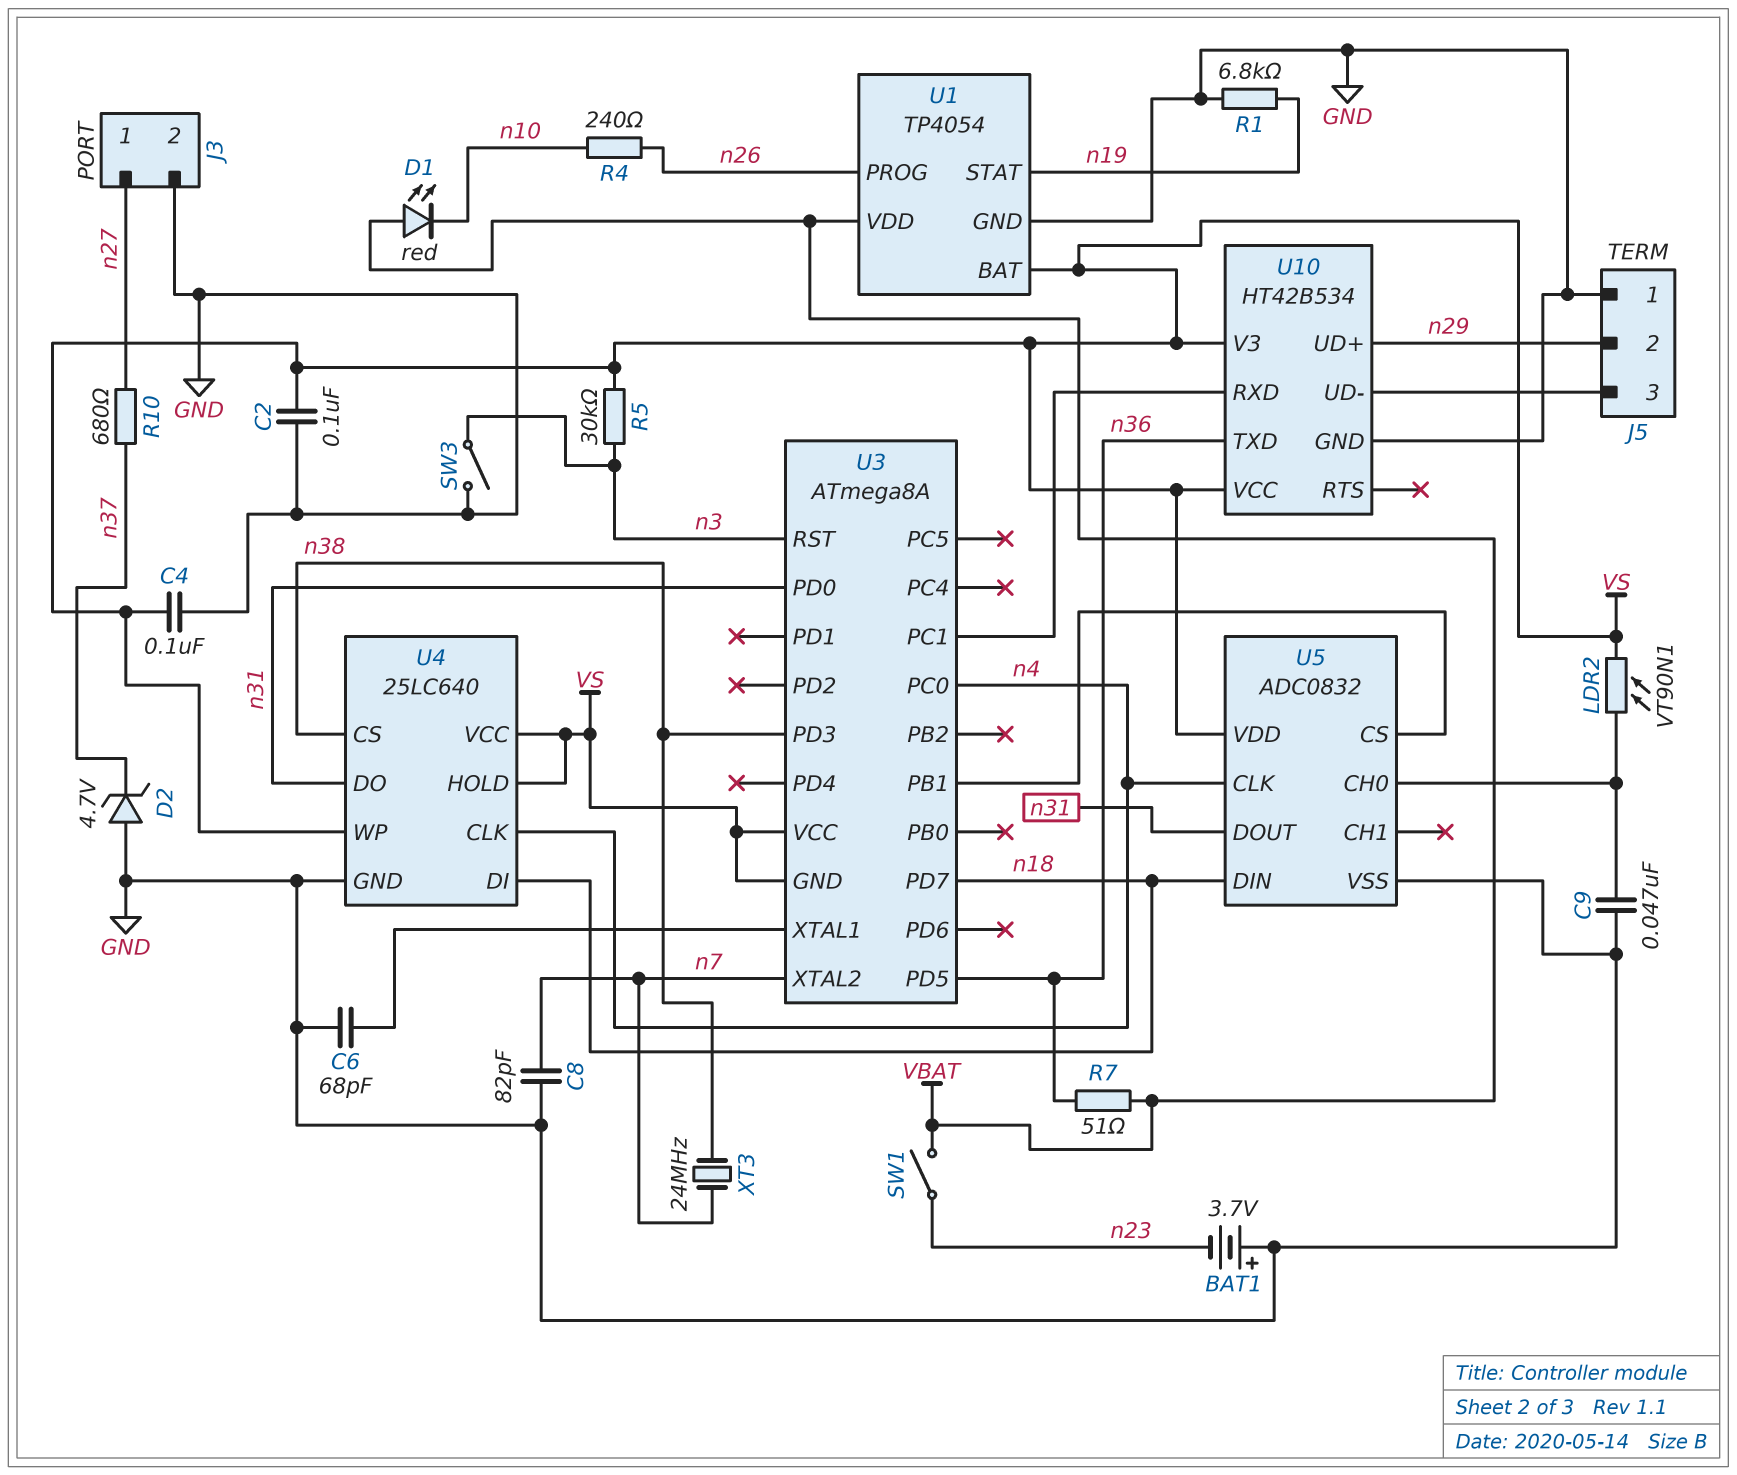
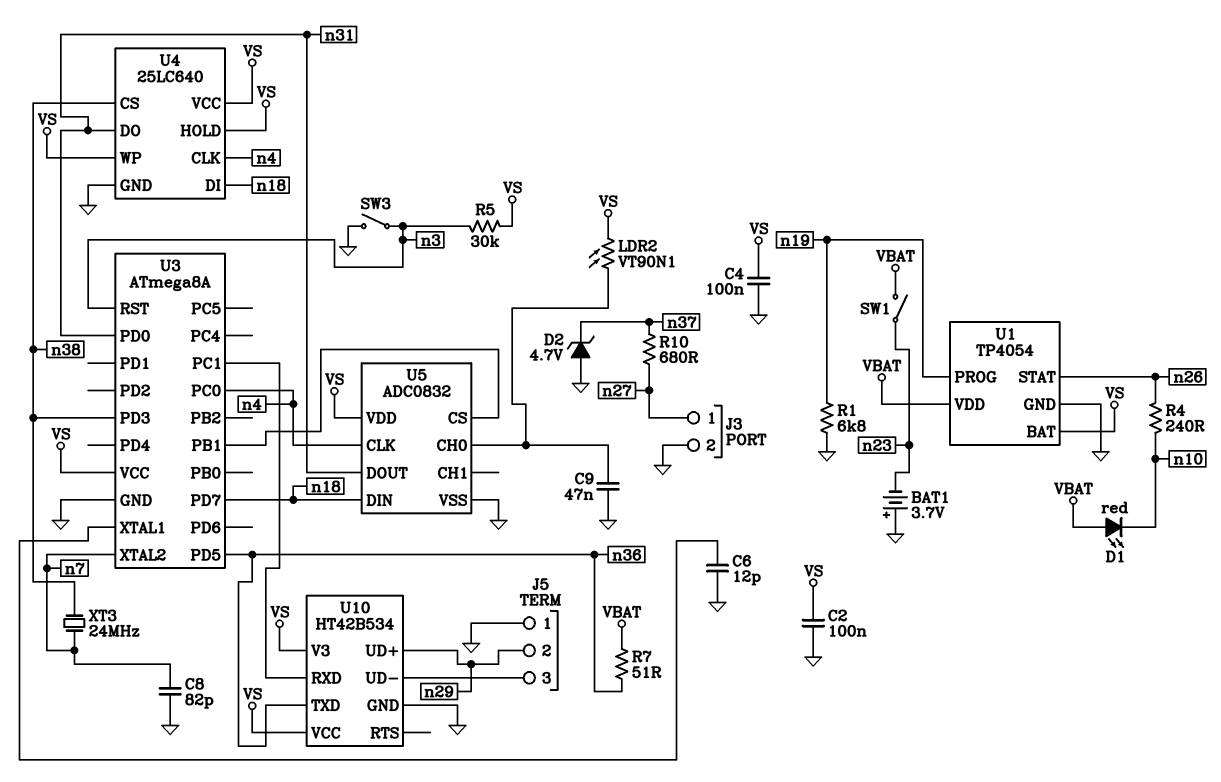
C6: 68pF (GND, U3/XTAL1) -> 12pF (GND, U3/XTAL1)
U1 pin PROG: n26 -> n19
U1 pin STAT: n19 -> n26
U3 pin GND: VS -> GND

